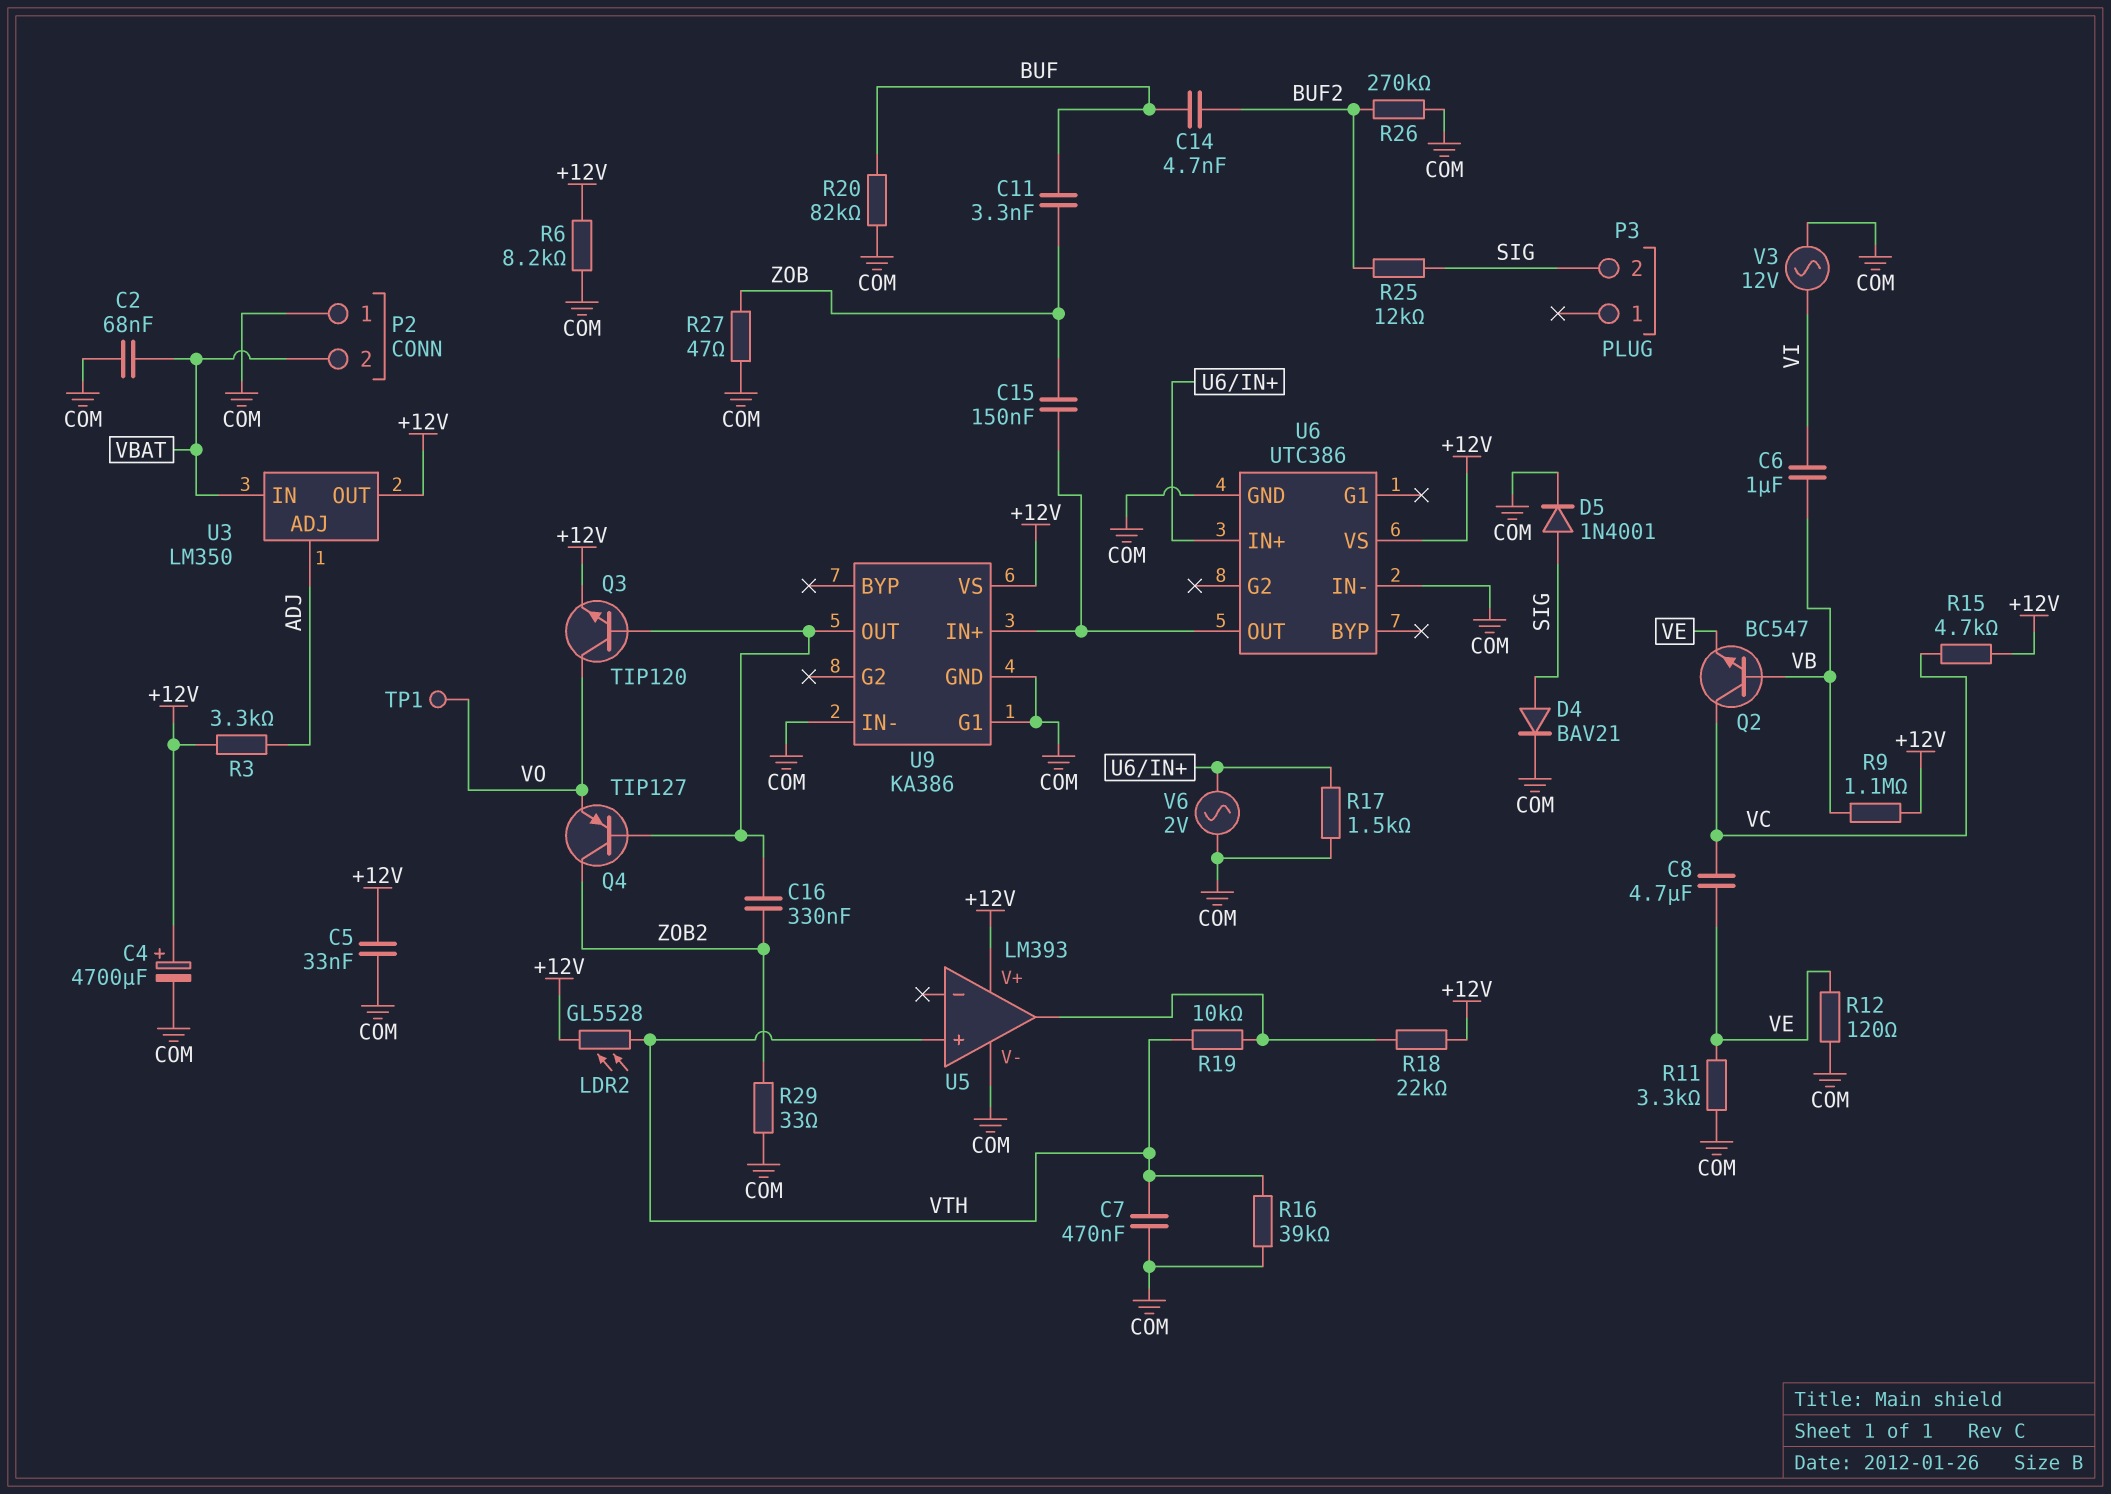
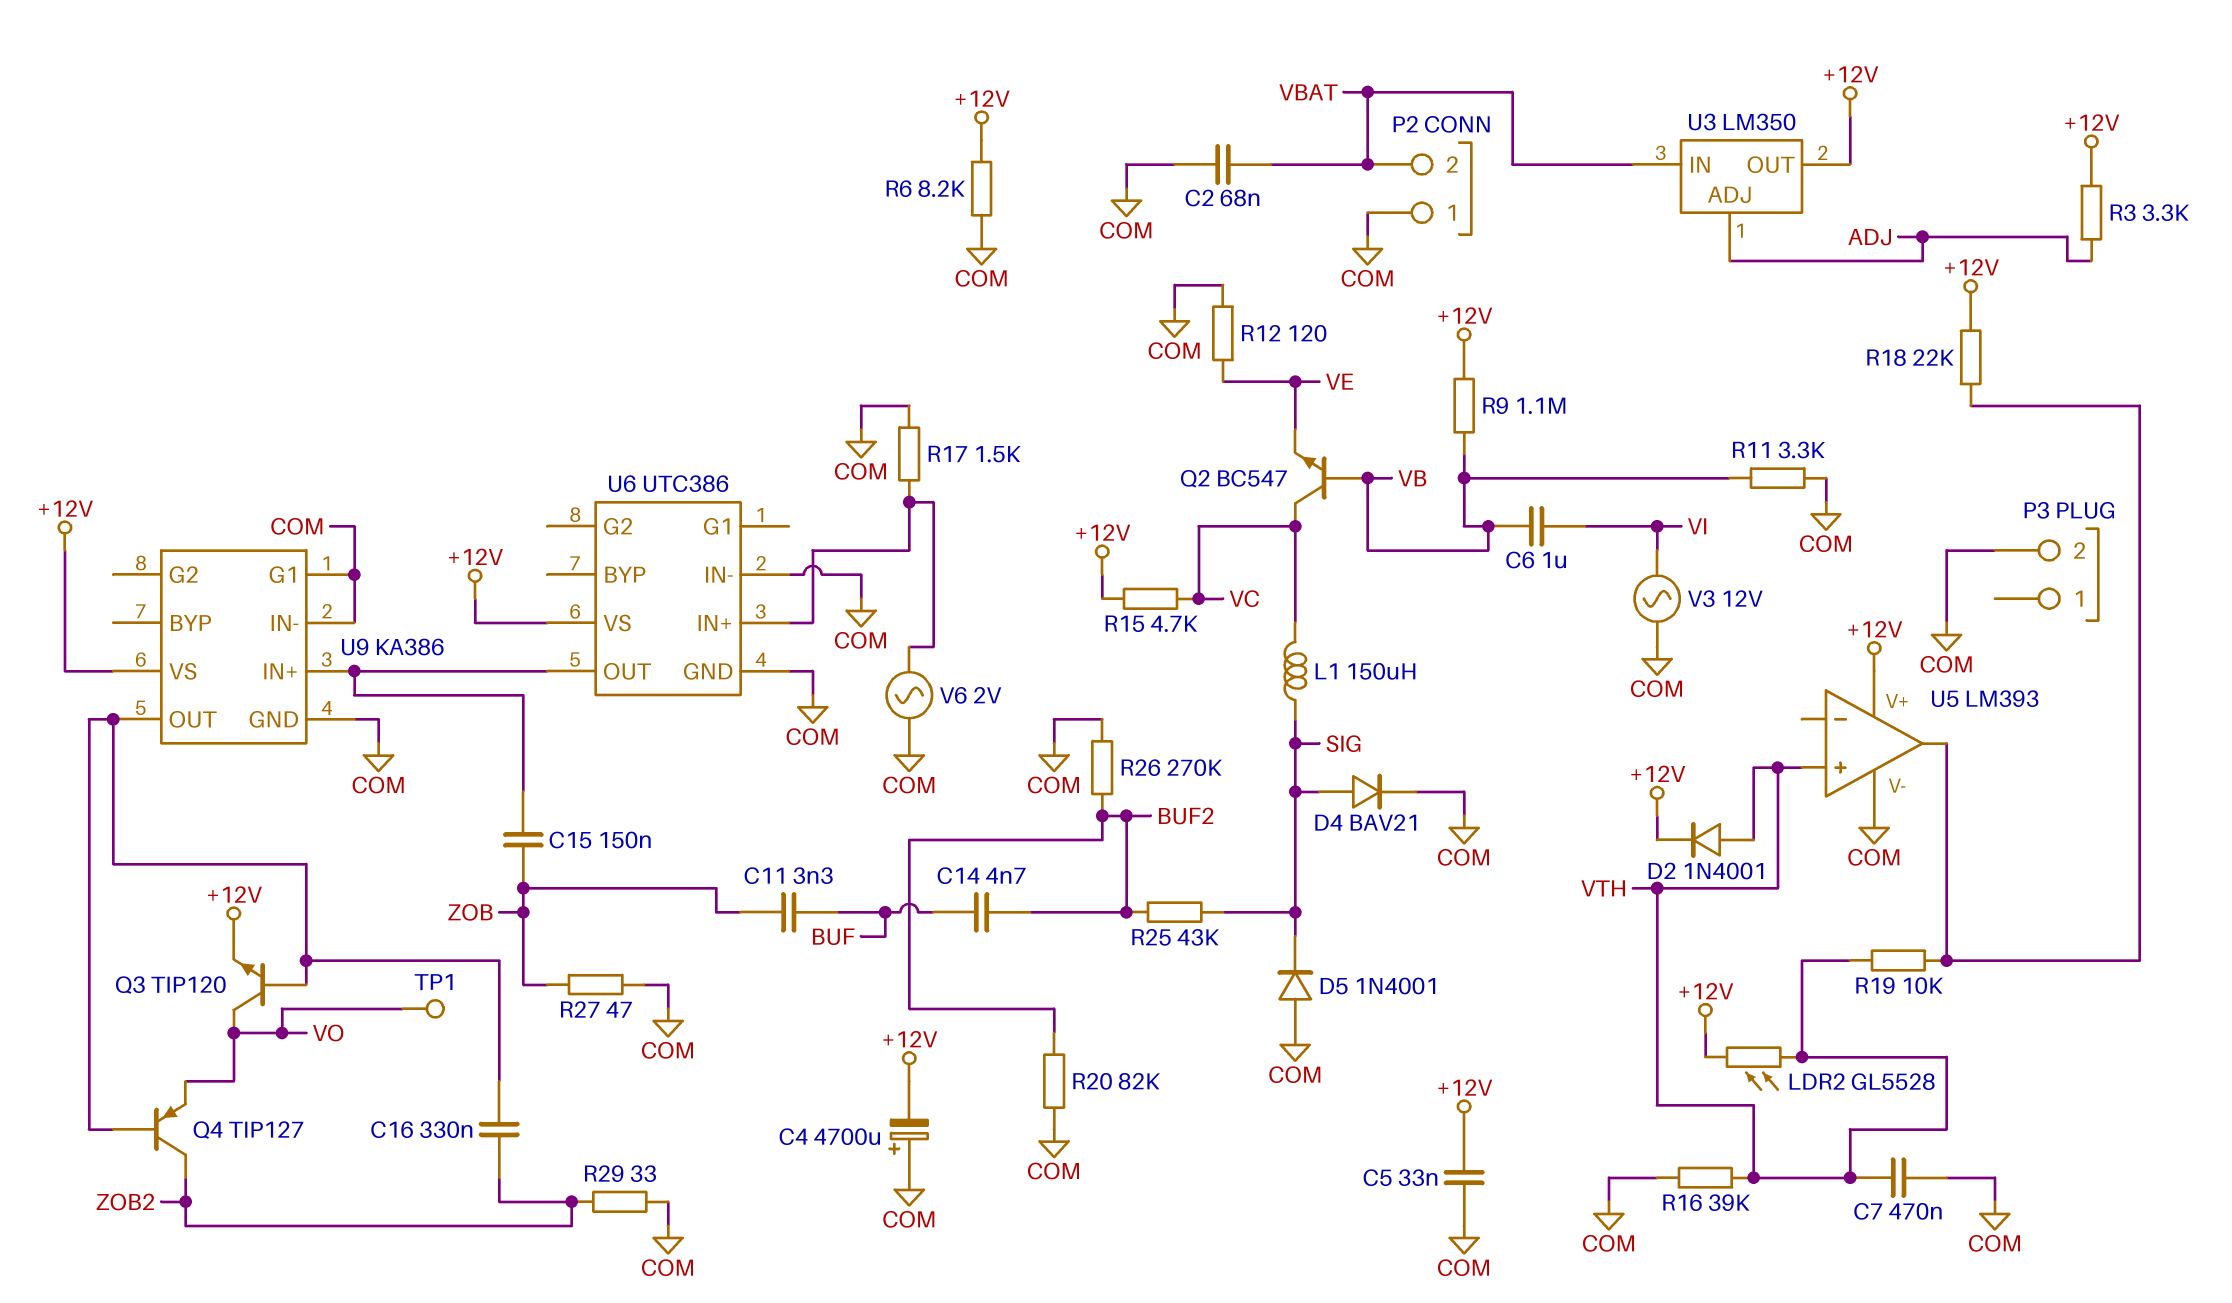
C4: 4700uF (plus +12V, minus COM) -> 4700uF (plus COM, minus +12V)
C8: 4.7uF (VC, VE) -> none
D2: none -> diode 1N4001 (A VTH, K +12V)
D5: diode 1N4001 (A SIG, K COM) -> diode 1N4001 (A COM, K SIG)
L1: none -> 150uH (SIG, VC)
P3 pin 2: SIG -> COM
R11: 3.3k (COM, VE) -> 3.3k (COM, VB)
R20: 82k (BUF, COM) -> 82k (BUF2, COM)
R25: 12k (BUF2, SIG) -> 43k (BUF2, SIG)

